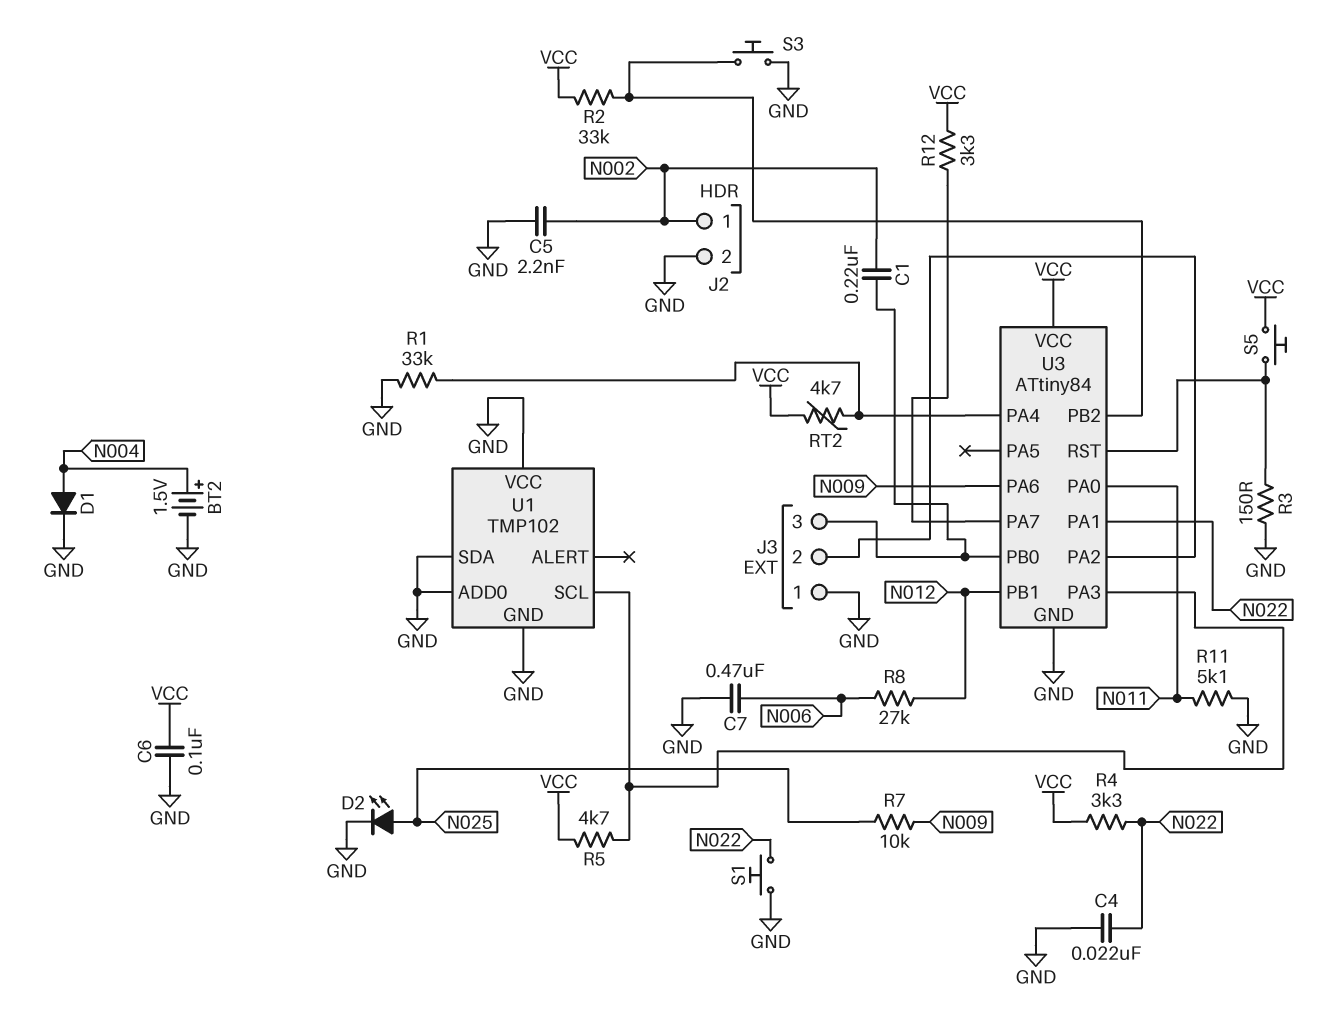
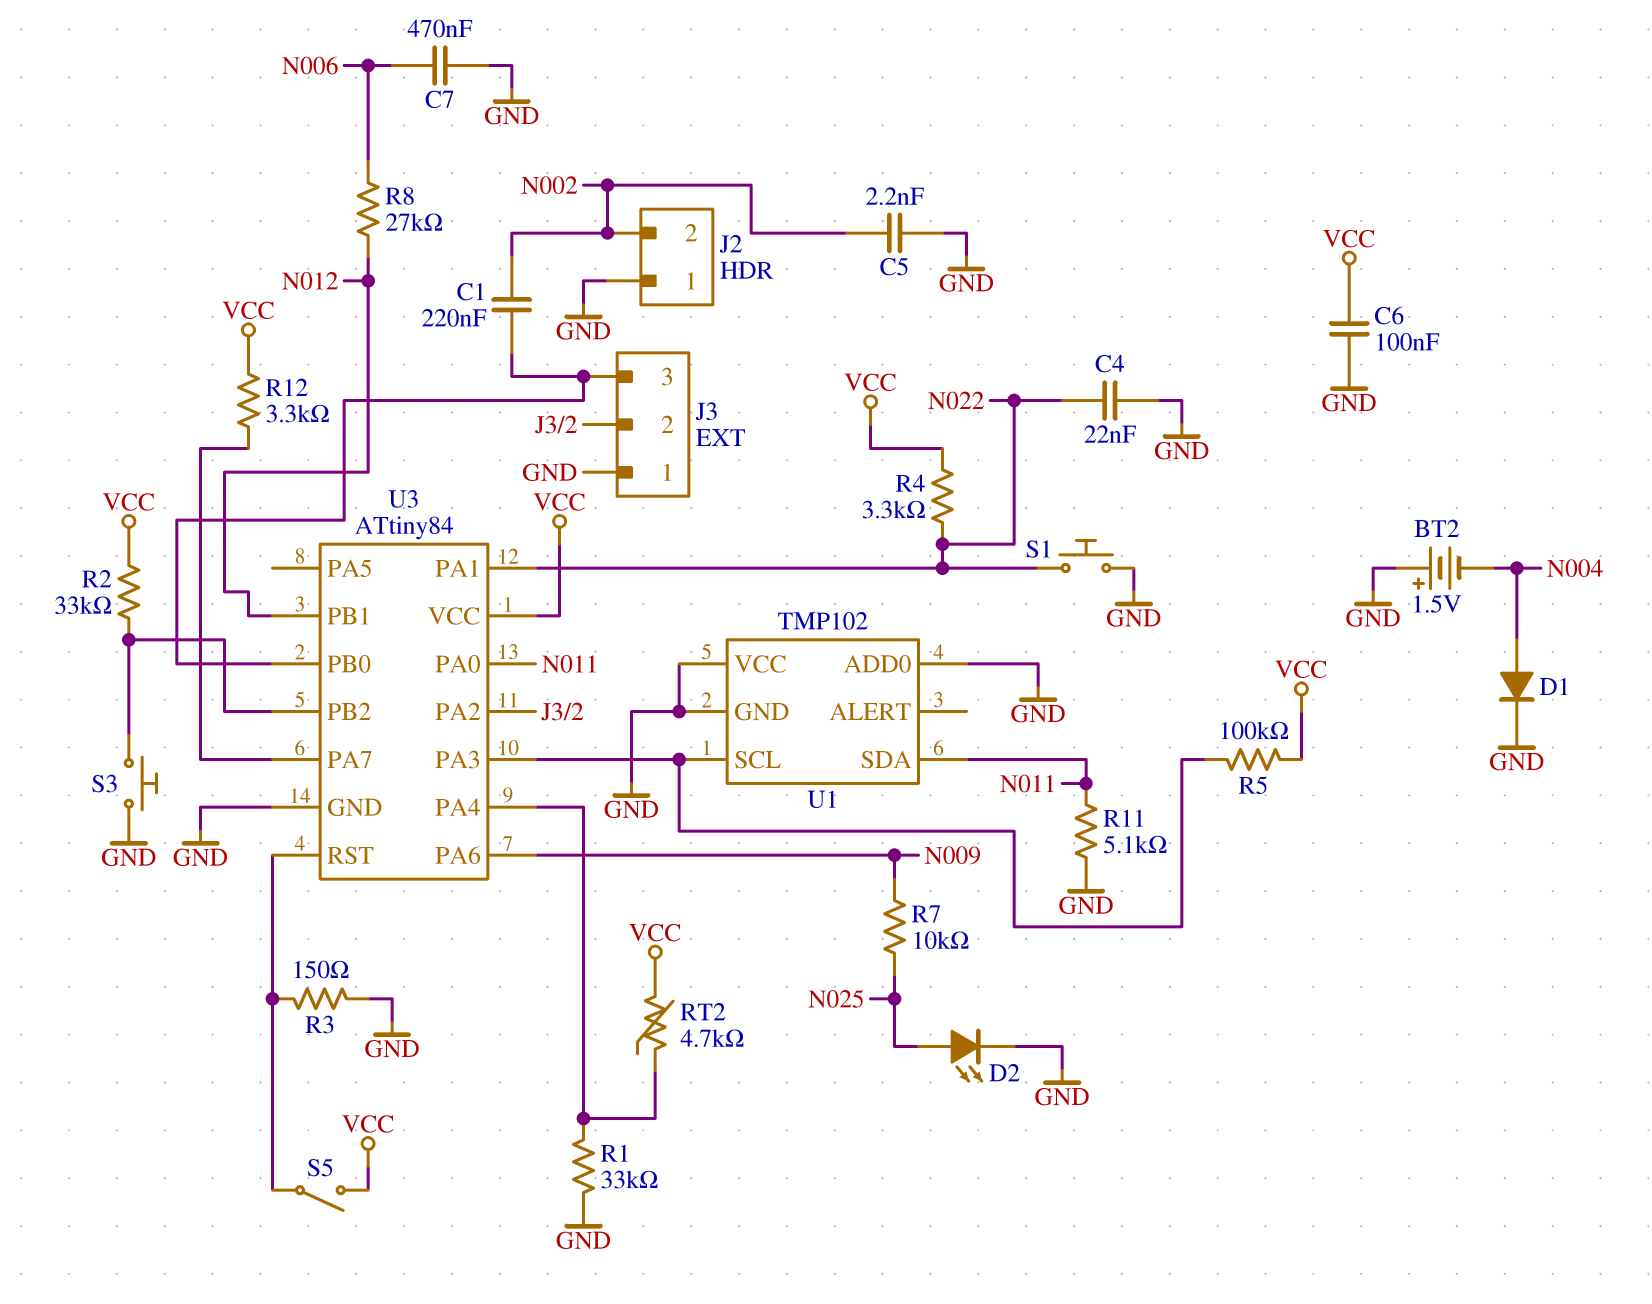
BT2: 1.5V (plus N004, minus GND) -> 1.5V (plus GND, minus N004)
J2 pin 1: N002 -> GND
J2 pin 2: GND -> N002
R5: 4.7k (U1/SCL, VCC) -> 100k (U1/SCL, VCC)
S5: button (U3/RST, VCC) -> switch (U3/RST, VCC)
U1 pin SDA: GND -> N011

